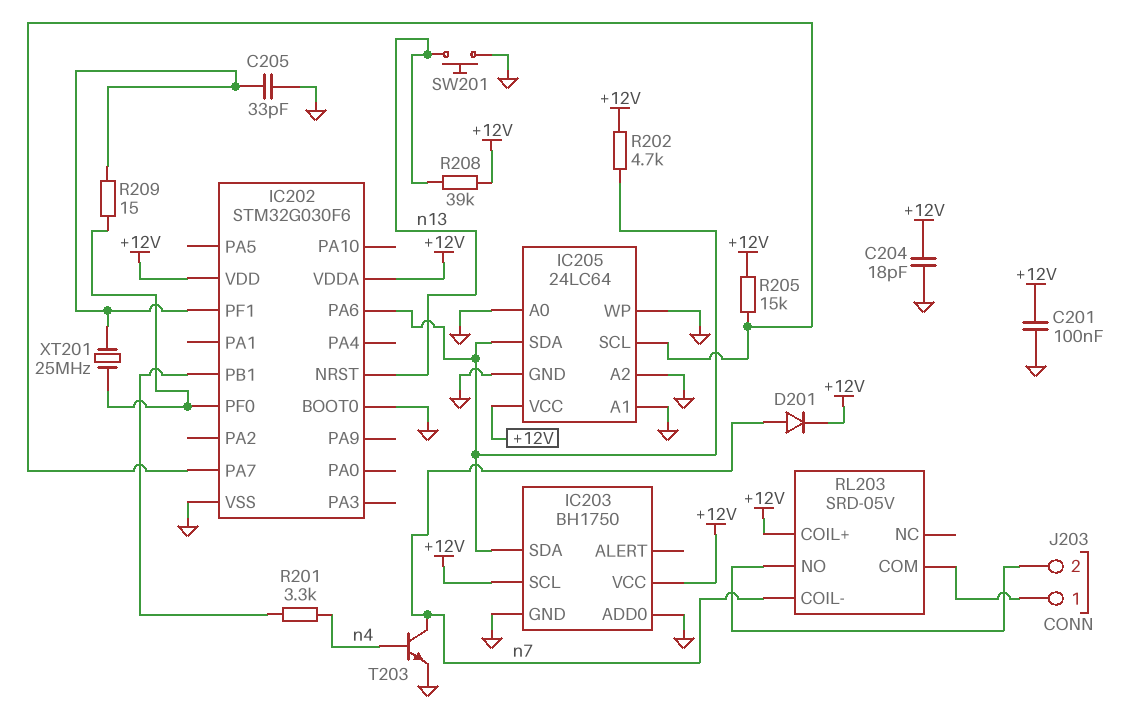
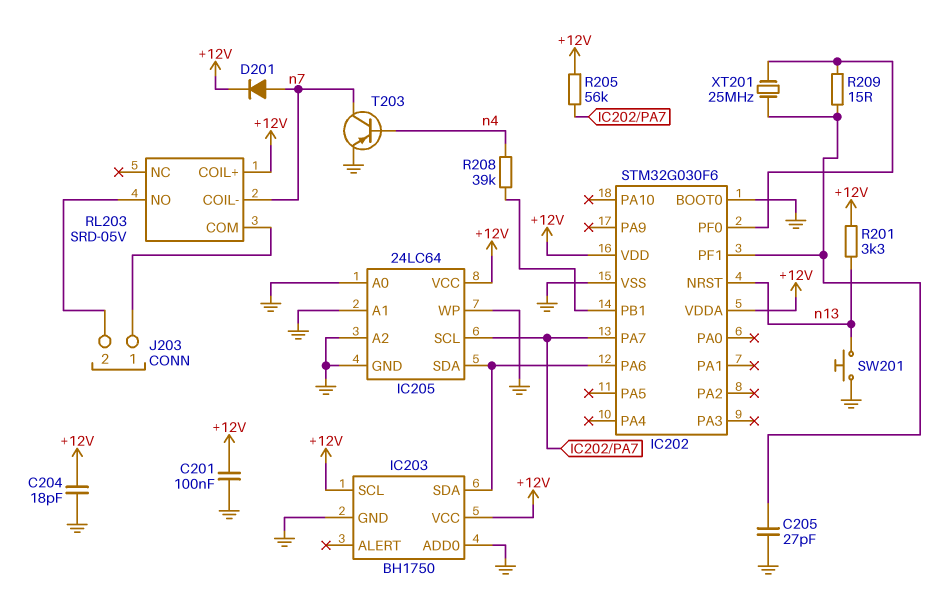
C205: 33pF (GND, IC202/PF1) -> 27pF (GND, IC202/PF1)
R201: 3.3k (IC202/PB1, n4) -> 3.3k (+12V, n13)
R202: 4.7k (+12V, IC202/PA6) -> none
R205: 15k (+12V, IC202/PA7) -> 56k (+12V, IC202/PA7)
R208: 39k (+12V, n13) -> 39k (IC202/PB1, n4)
T203: NPN (B n4, C n7, E GND) -> PNP (B n4, C n7, E GND)

